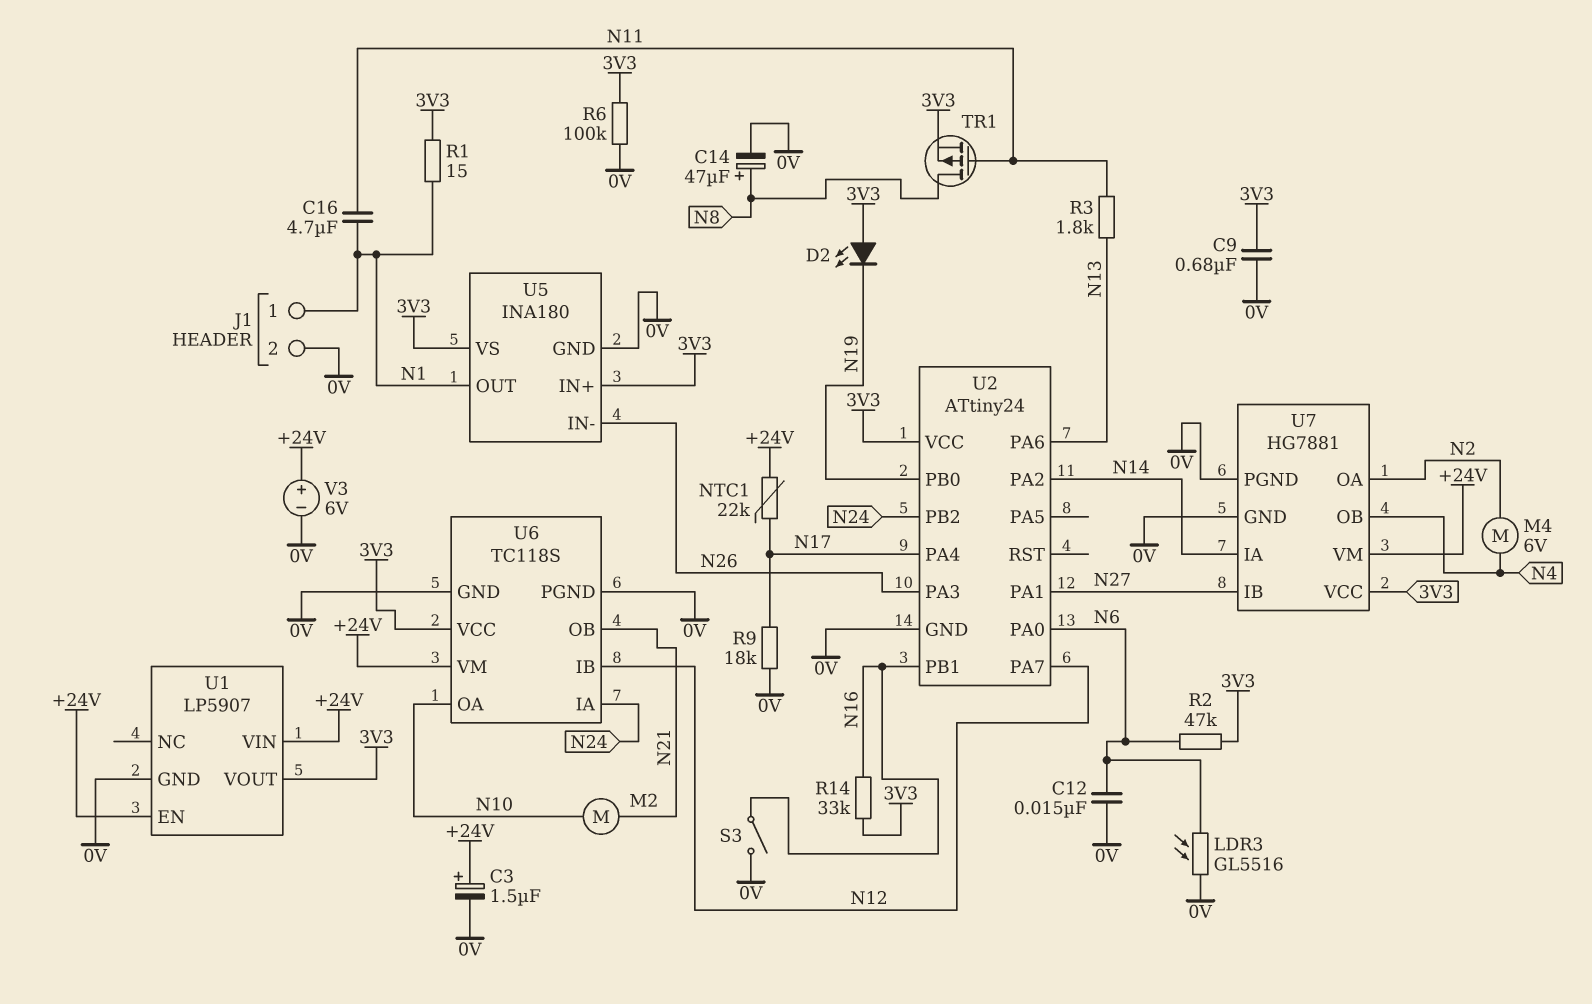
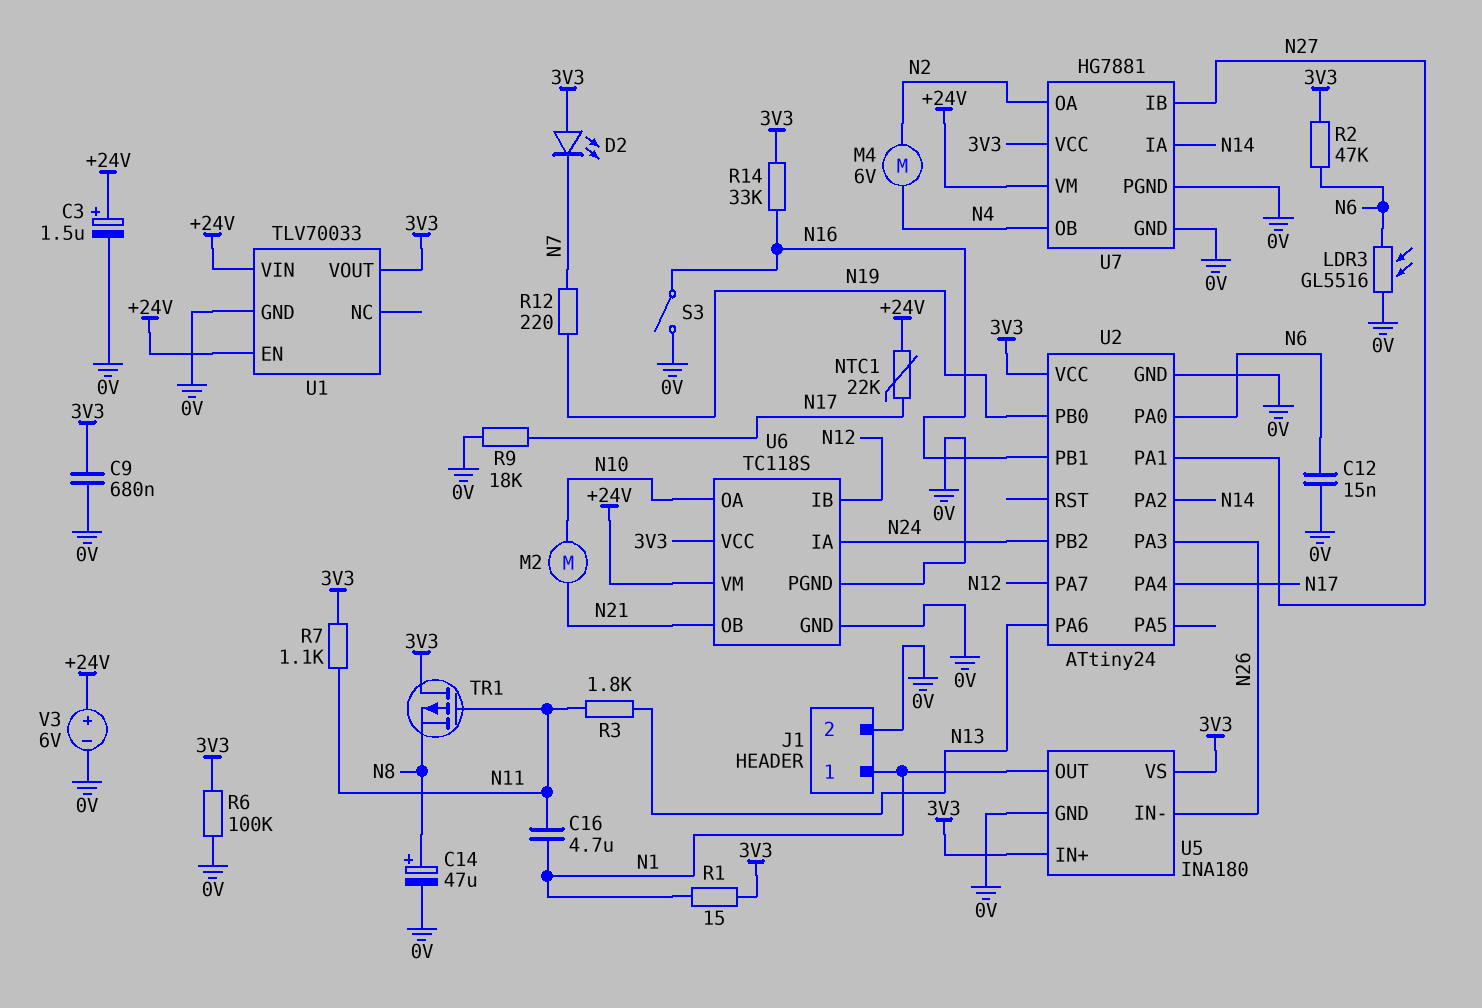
D2: LED (A 3V3, K N19) -> LED (A 3V3, K N7)
R7: none -> 1.1k (3V3, N11)
R12: none -> 220 (N7, N19)
TR1: PMOS (G N11, D N8, S 3V3) -> PMOS (G N11, D 3V3, S N8)
U1: LP5907 -> TLV70033

